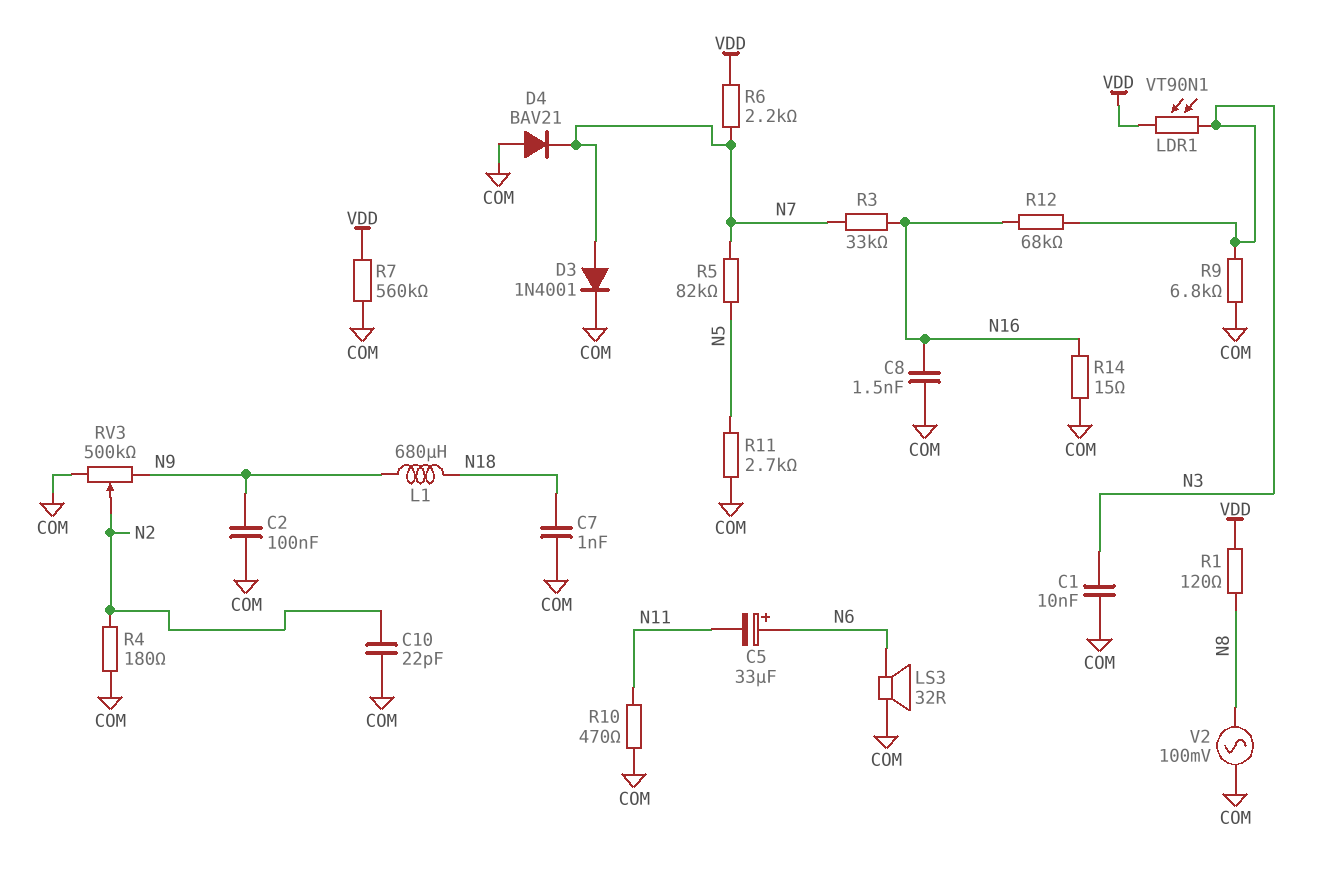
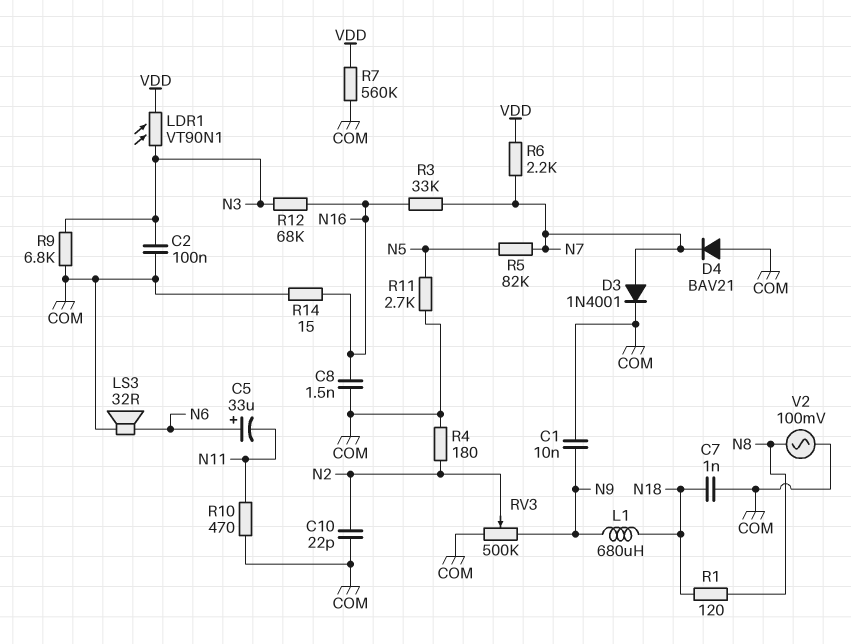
C1: 10nF (COM, N3) -> 10nF (COM, N9)
C2: 100nF (COM, N9) -> 100nF (COM, N3)
R1: 120 (N8, VDD) -> 120 (N8, N18)

